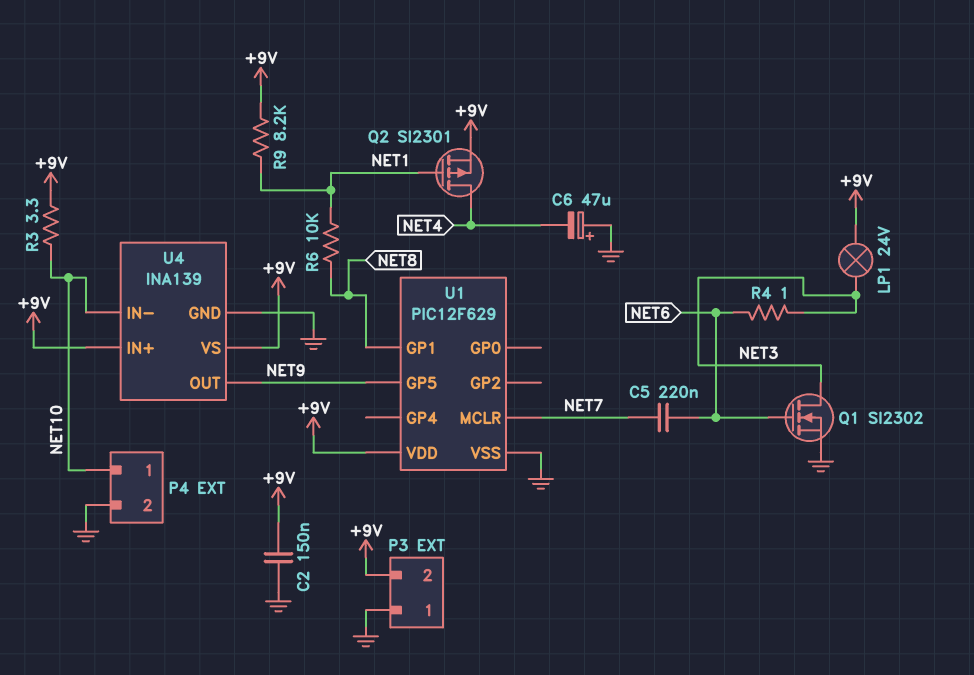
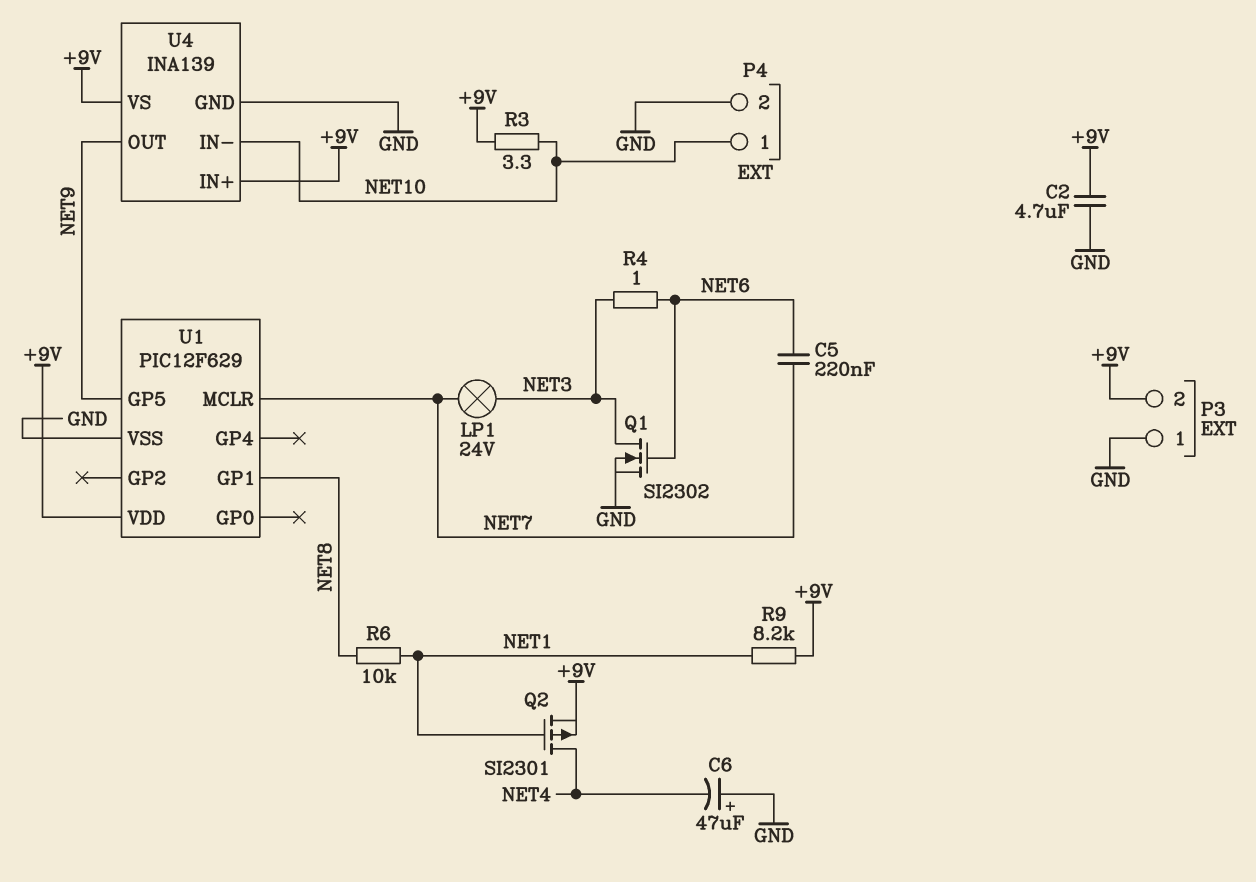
C2: 150nF (+9V, GND) -> 4.7uF (+9V, GND)
LP1: lamp 24V (+9V, NET3) -> lamp 24V (NET3, NET7)

